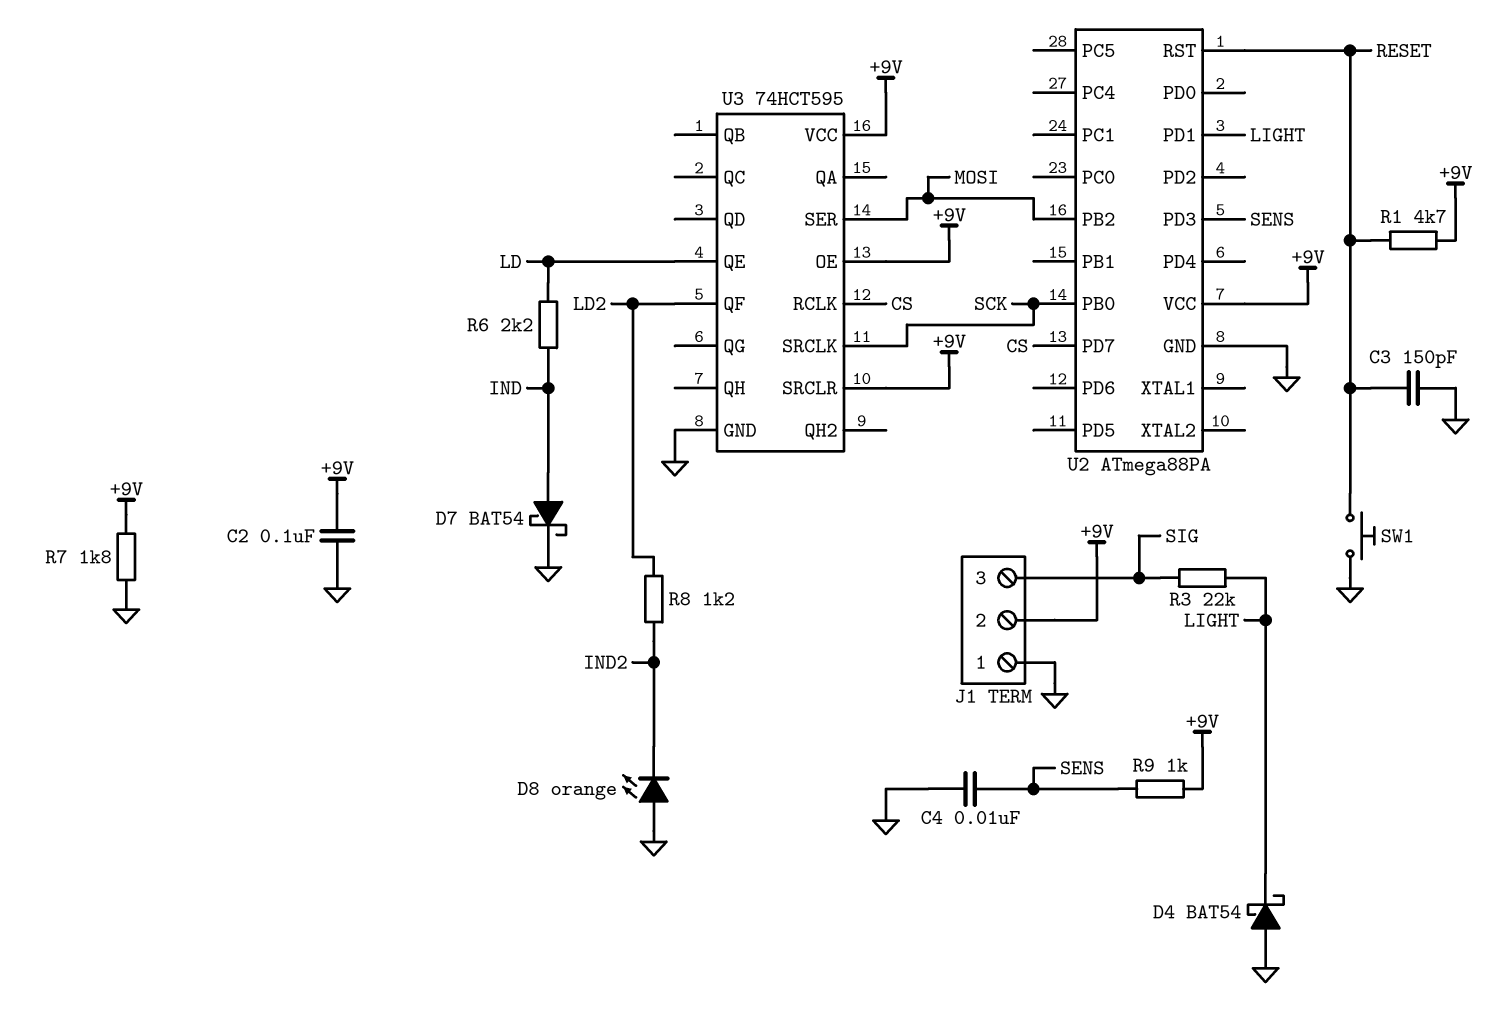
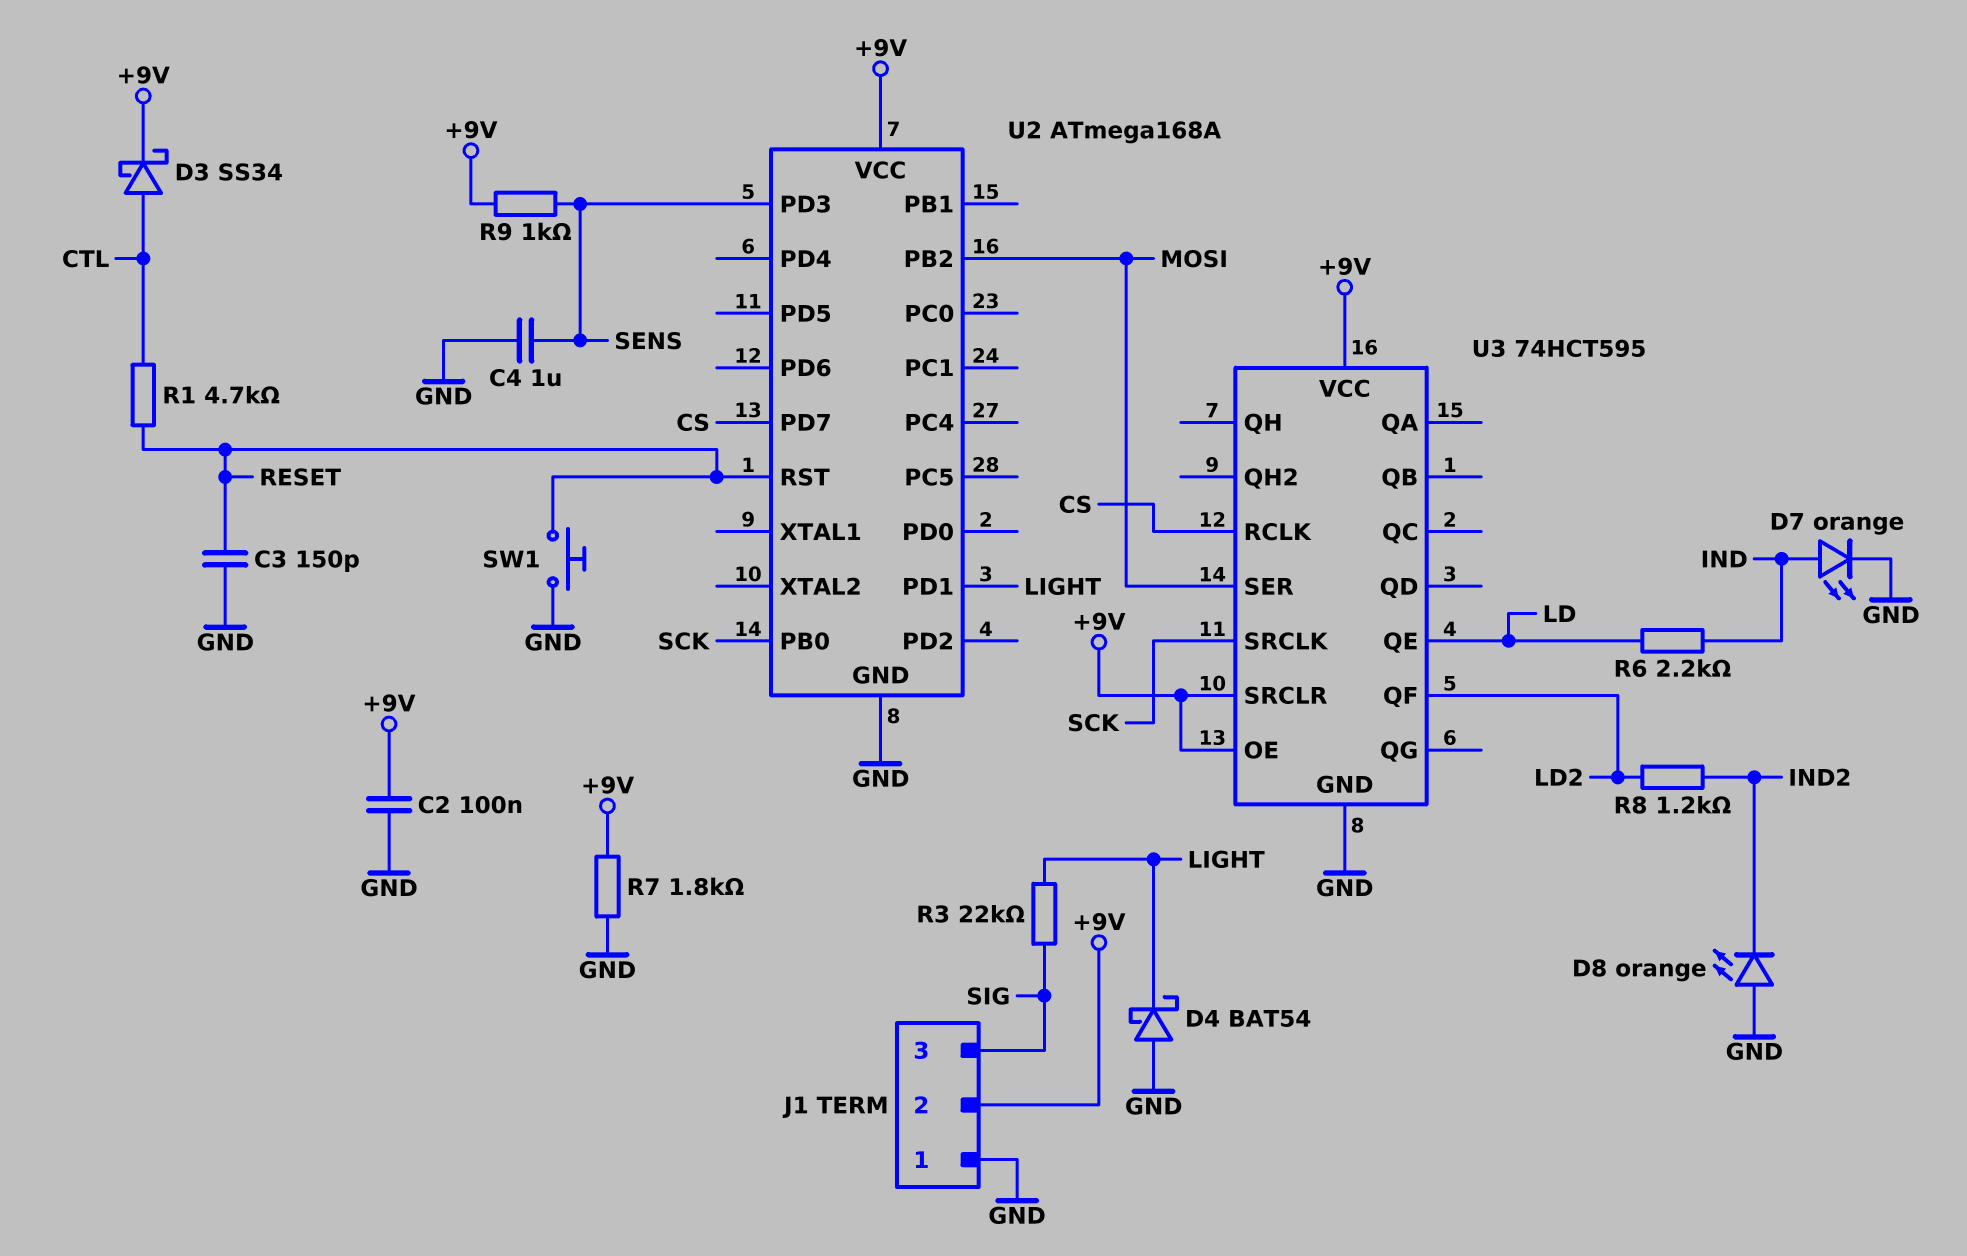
C4: 10nF (GND, SENS) -> 1uF (GND, SENS)
D3: none -> schottky SS34 (A CTL, K +9V)
D7: schottky BAT54 (A IND, K GND) -> LED orange (A IND, K GND)
R1: 4.7k (+9V, RESET) -> 4.7k (CTL, RESET)
U2: ATmega88PA -> ATmega168A

